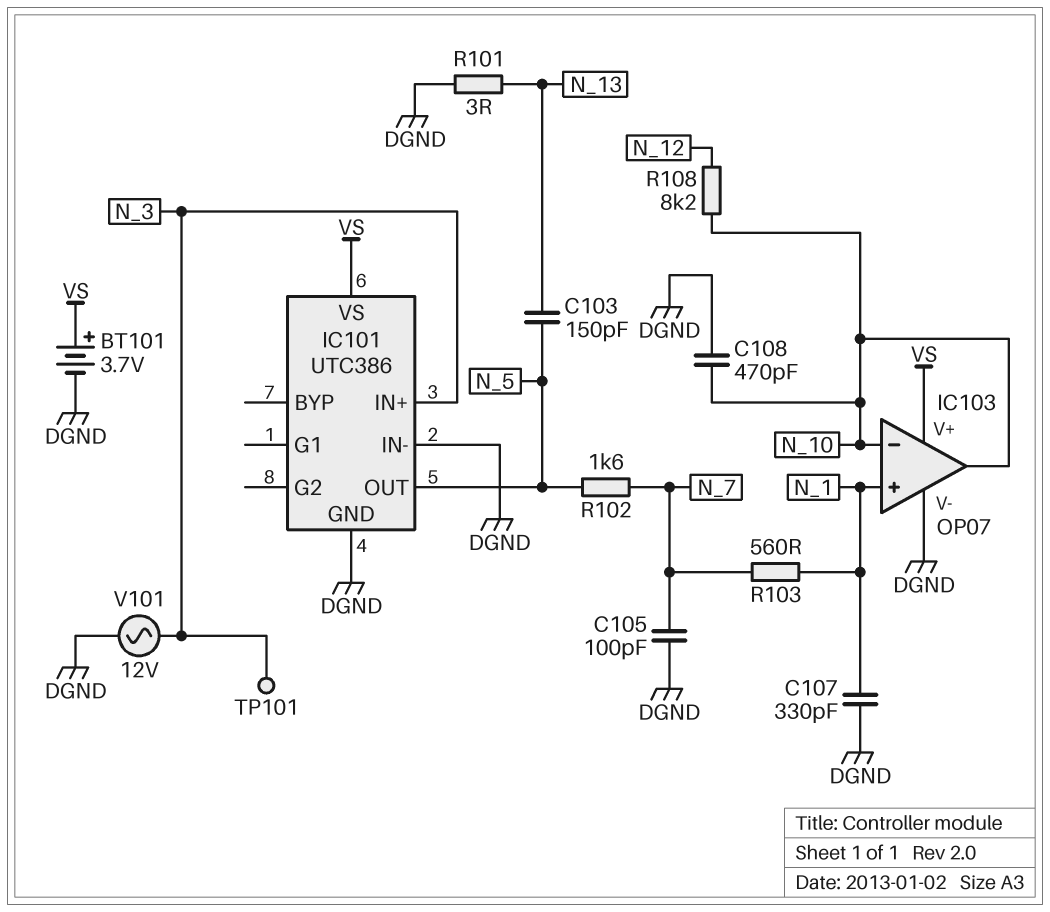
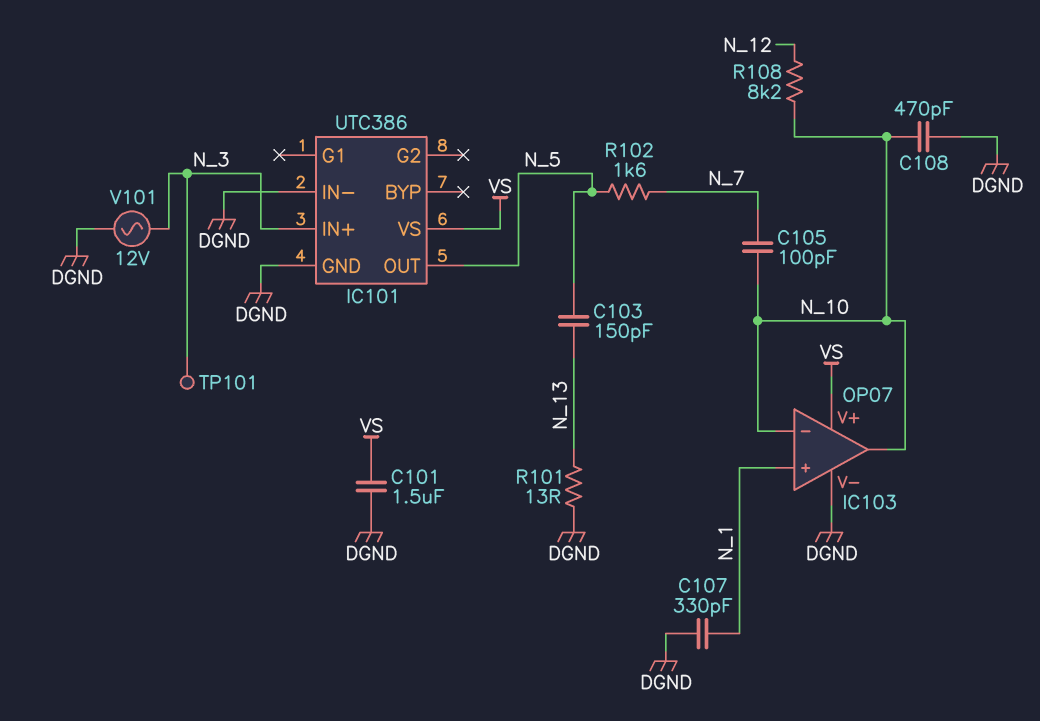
BT101: 3.7V (plus VS, minus DGND) -> none
C101: none -> 1.5uF (DGND, VS)
C105: 100pF (DGND, N_7) -> 100pF (N_7, N_10)
R101: 3 (DGND, N_13) -> 13 (DGND, N_13)
R103: 560 (N_1, N_7) -> none

